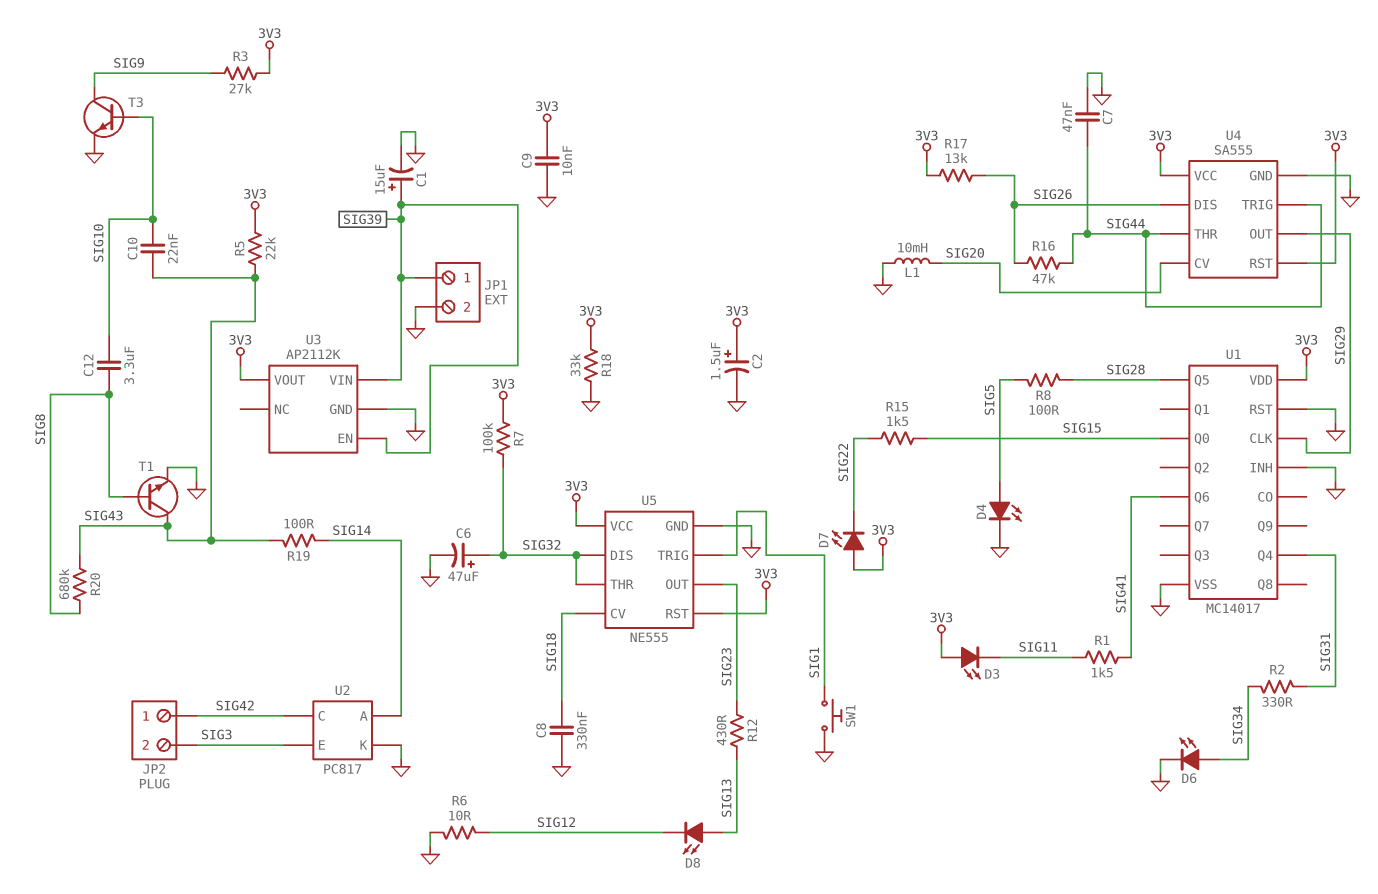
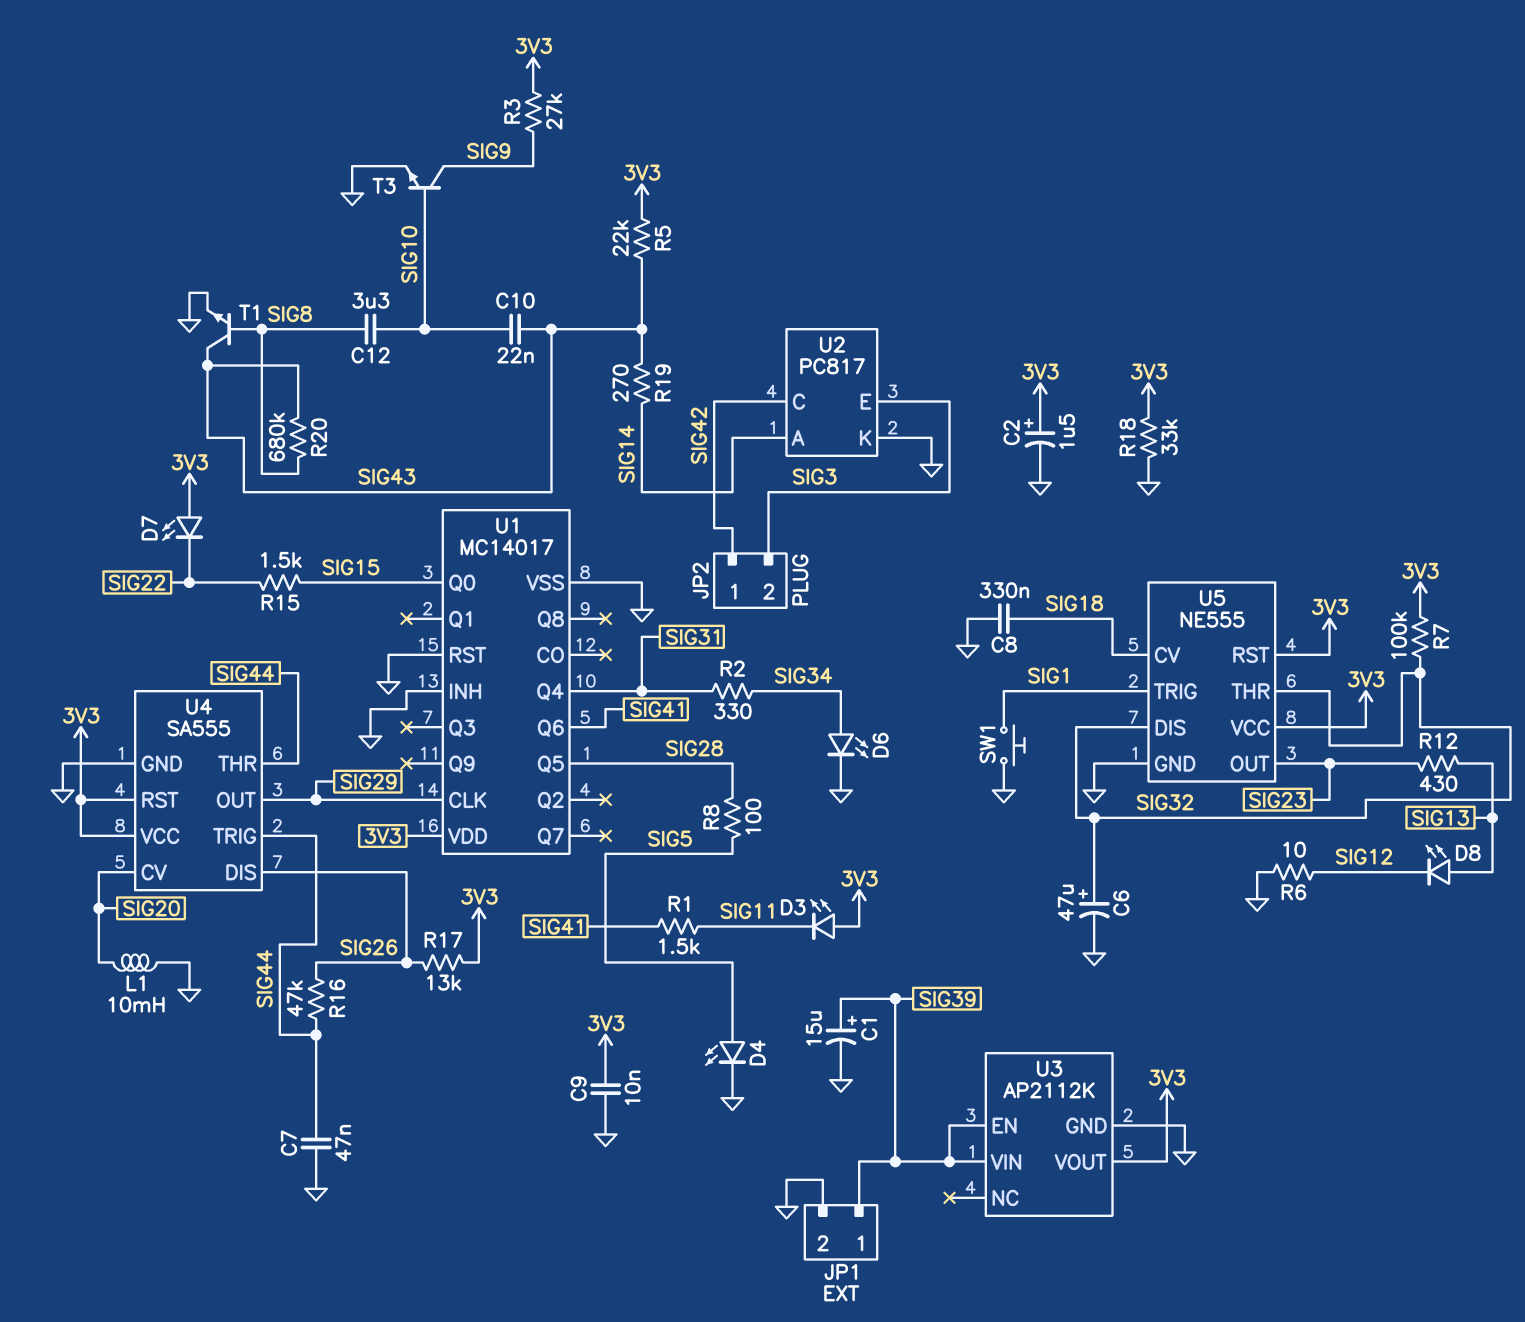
R19: 100 (SIG14, SIG43) -> 270 (SIG14, SIG43)

